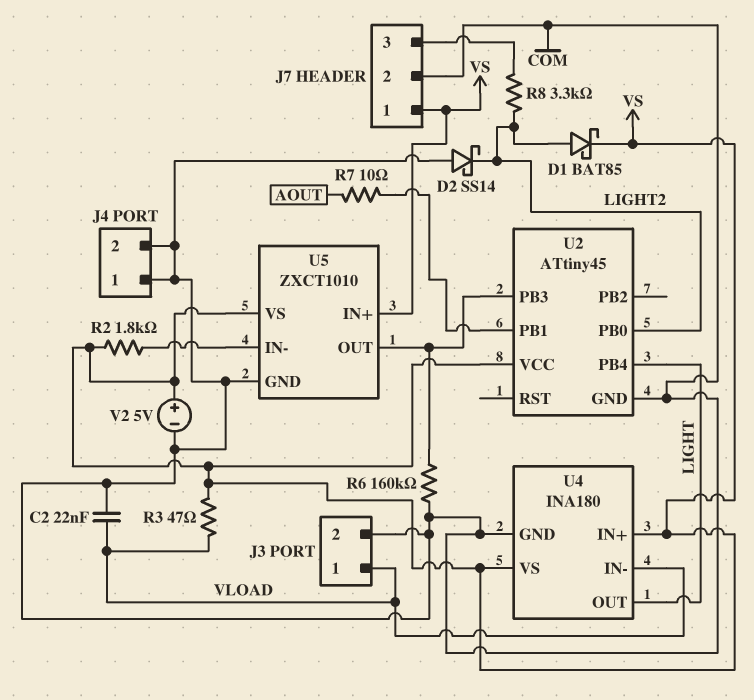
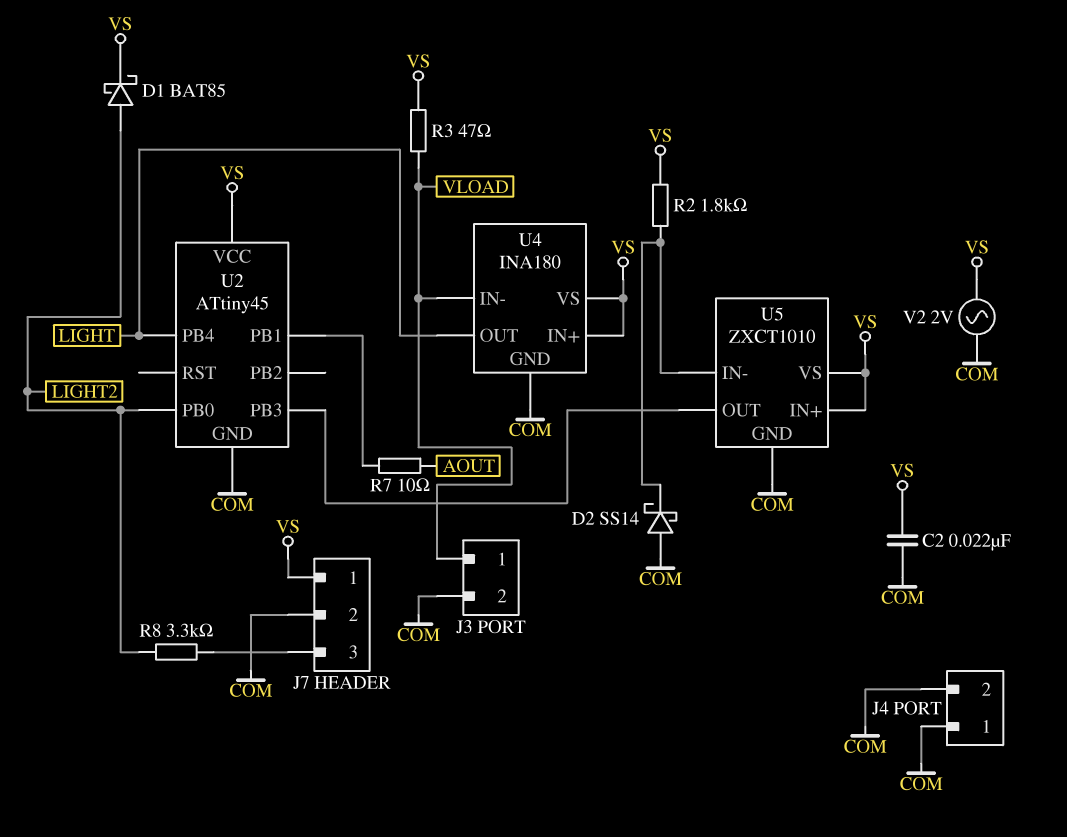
C2: 22nF (COM, VLOAD) -> 22nF (COM, VS)
D2: schottky SS14 (A COM, K LIGHT2) -> schottky SS14 (A COM, K U5/IN-)
R6: 160k (COM, U2/PB3) -> none
V2: 5V (plus VS, minus COM) -> AC 2V (COM, VS)

